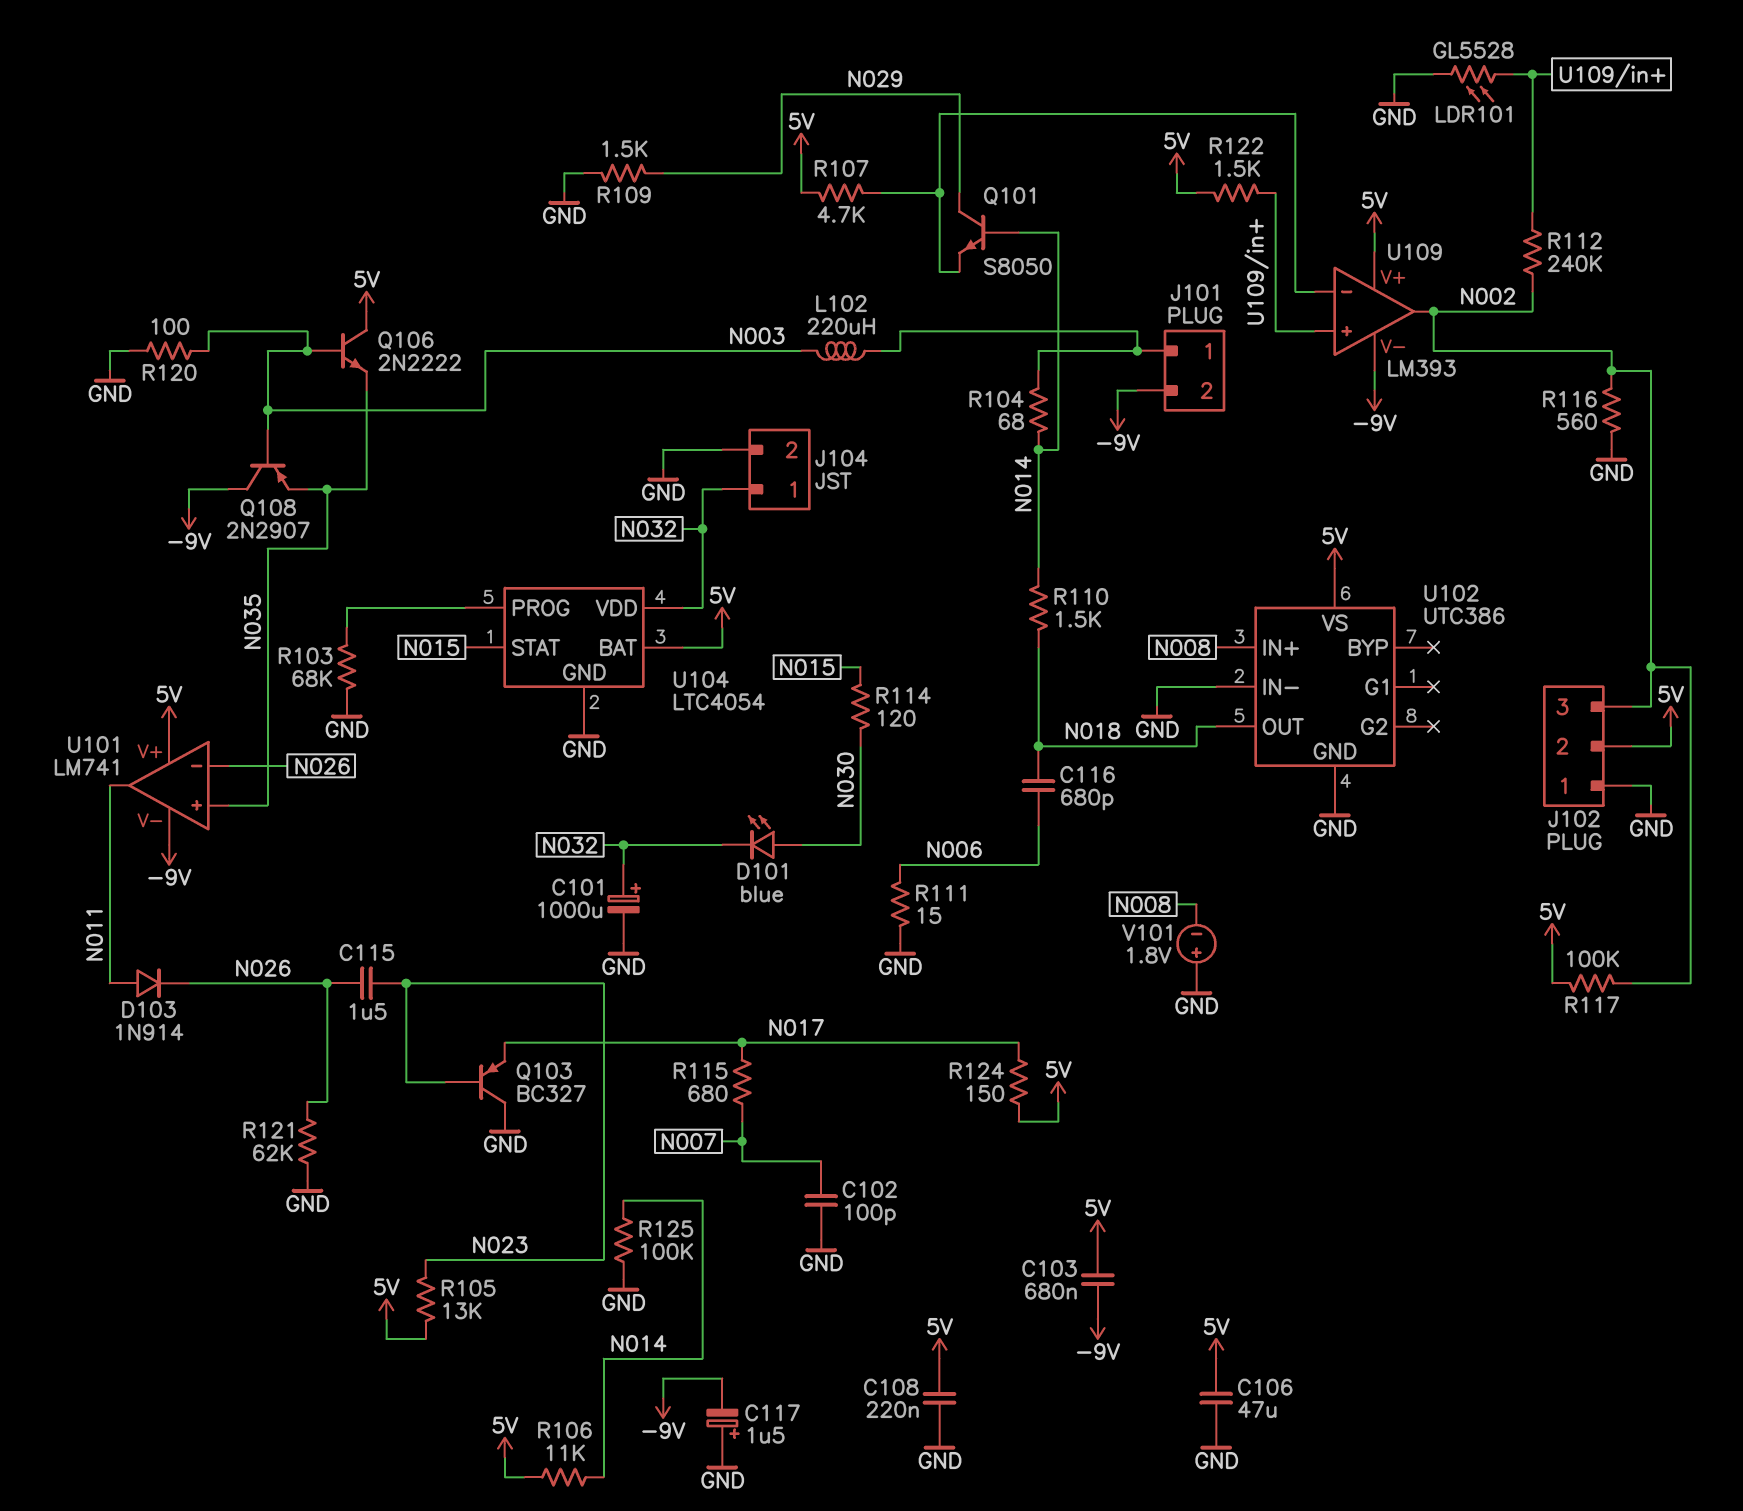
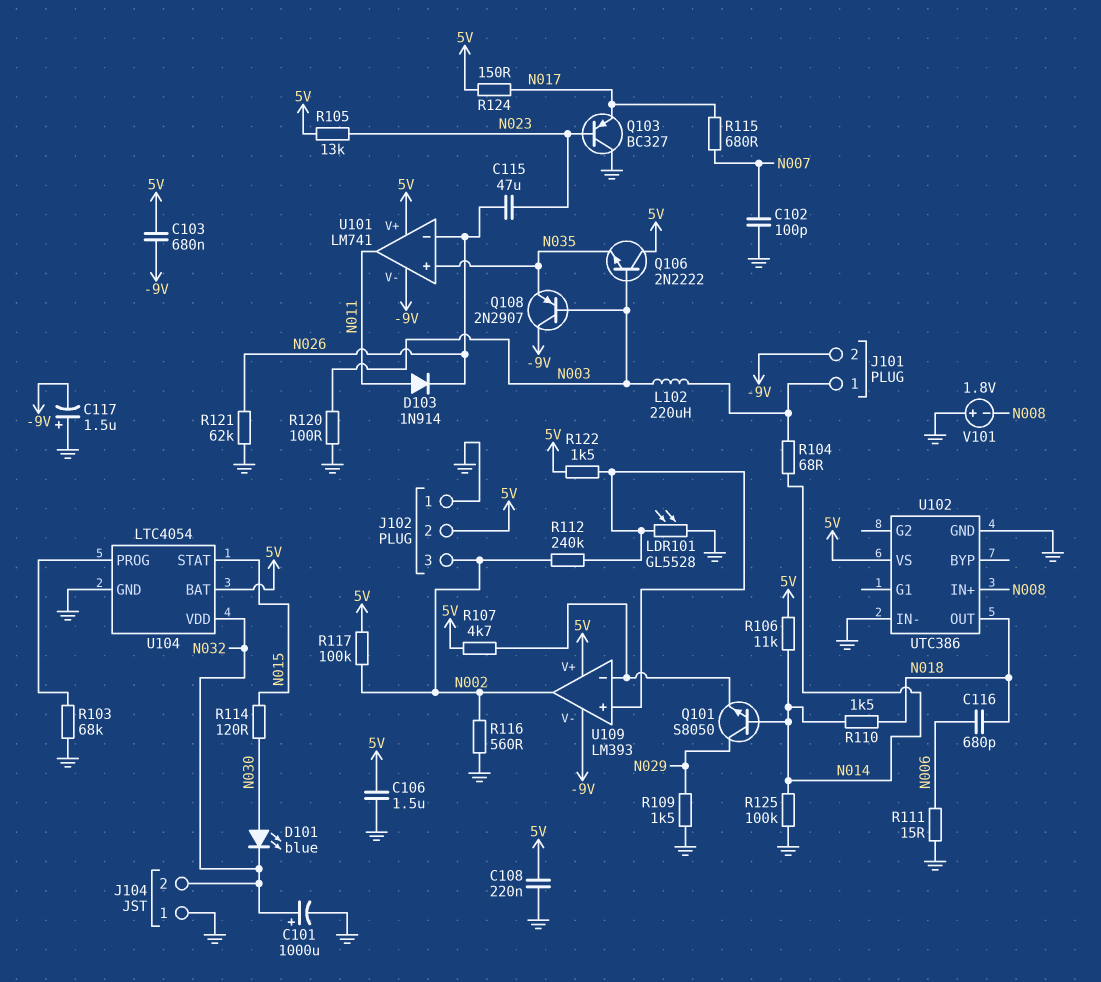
C106: 47uF (5V, GND) -> 1.5uF (5V, GND)
C115: 1.5uF (N023, N026) -> 47uF (N023, N026)
J104 pin 1: N032 -> GND
J104 pin 2: GND -> N032

